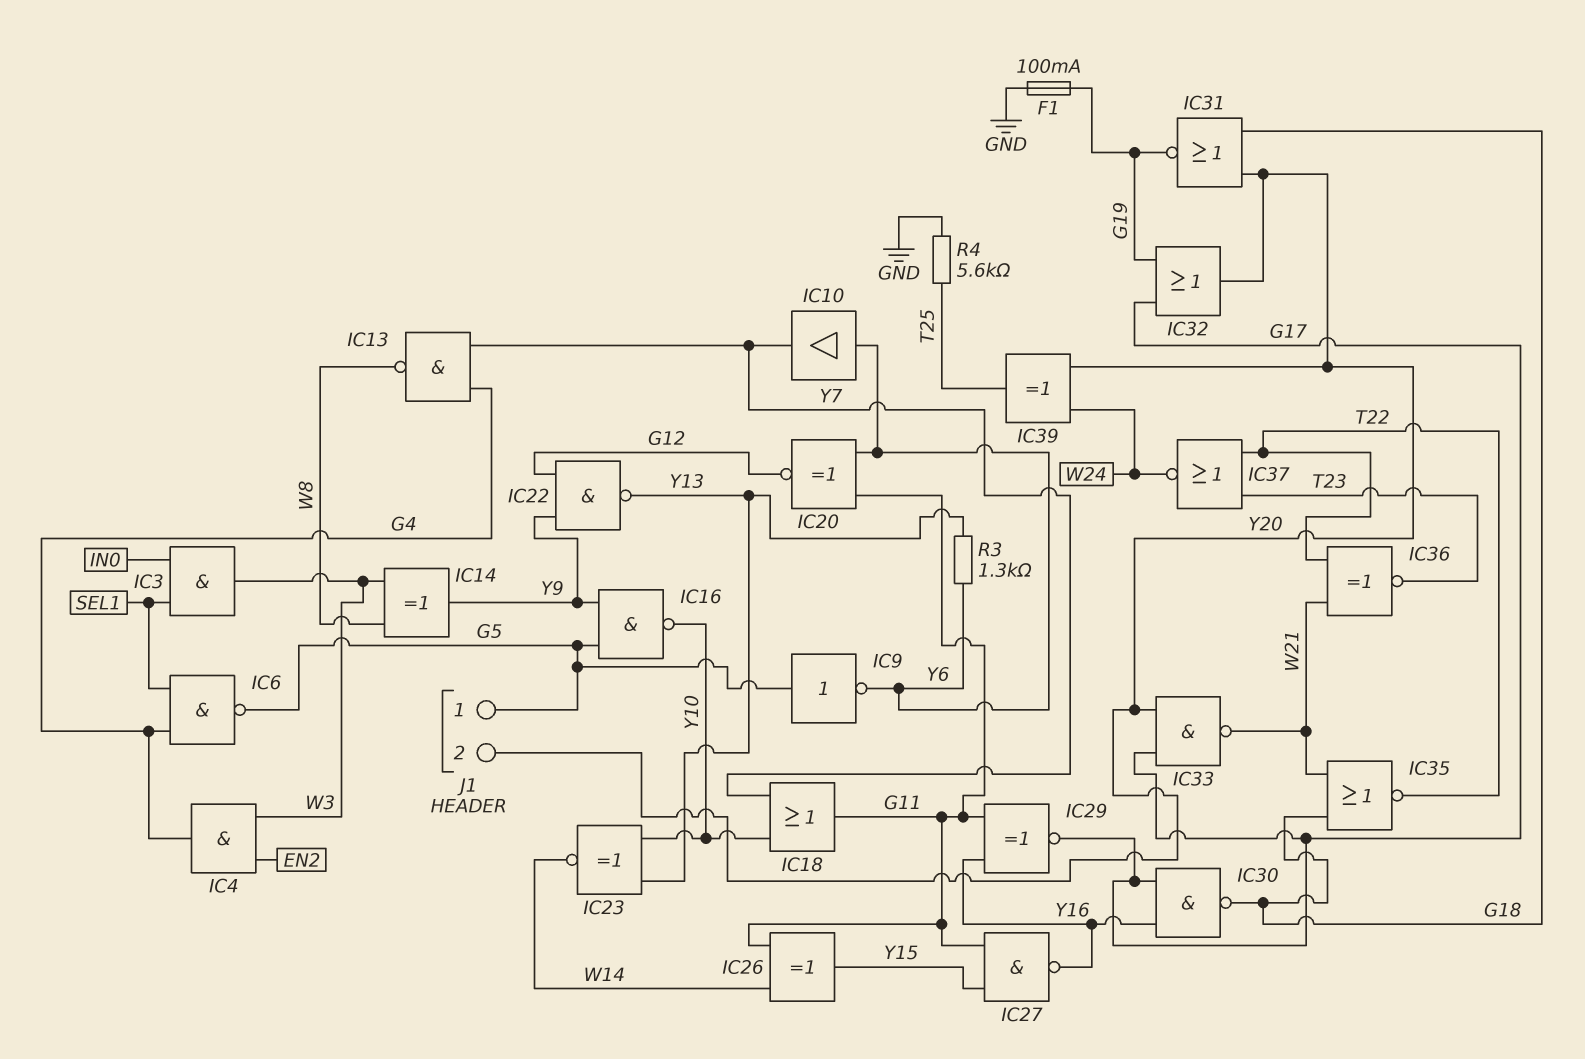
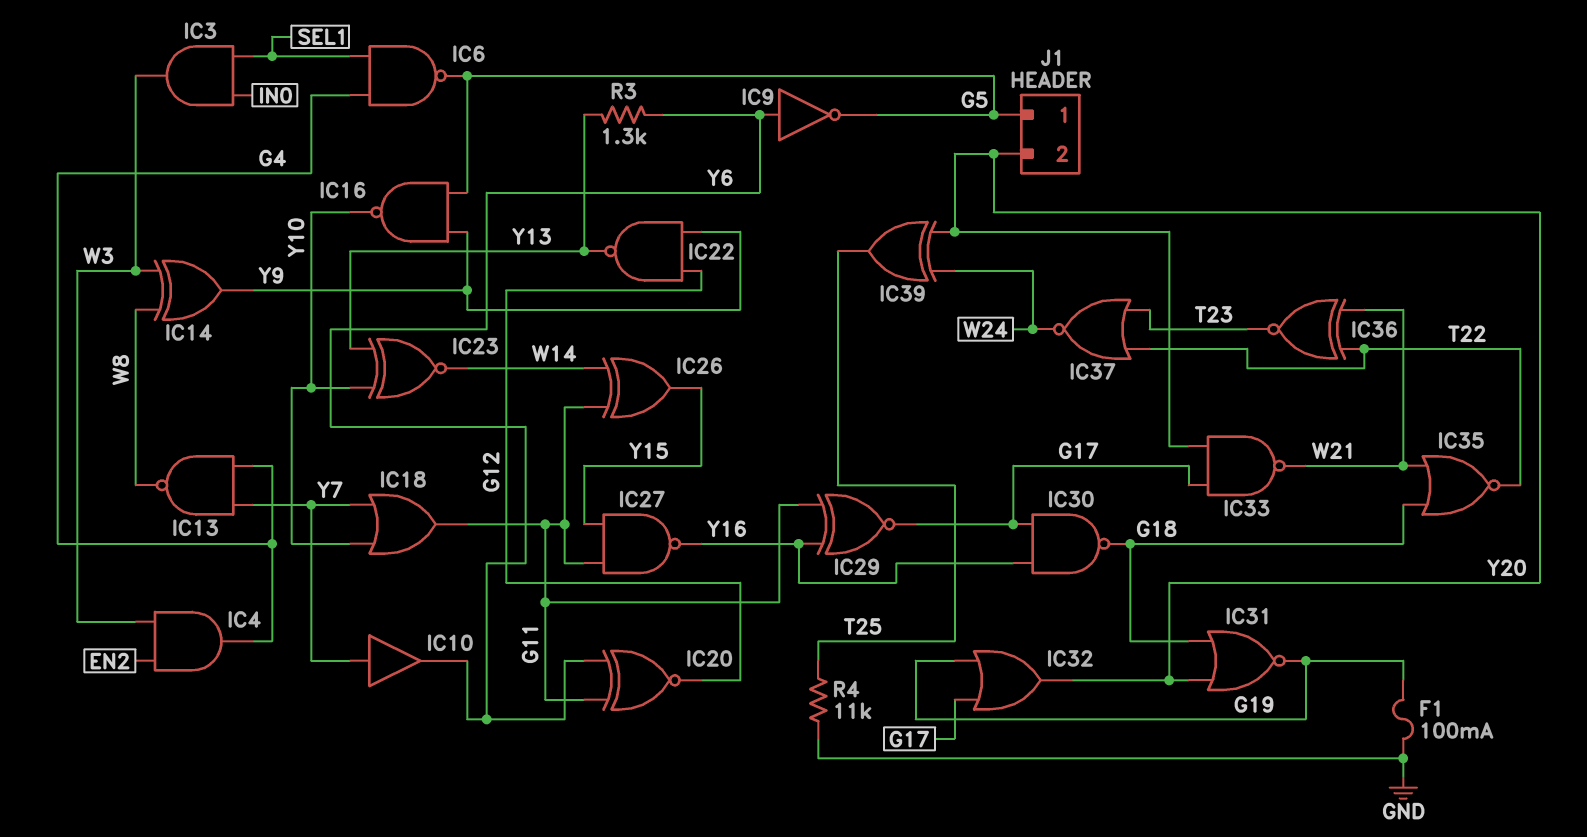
IC9: NOT (in G5, out Y6) -> NOT (in Y6, out G5)
IC10: buffer (in Y6, out Y7) -> buffer (in Y7, out Y6)
R4: 5.6k (GND, T25) -> 11k (GND, T25)

